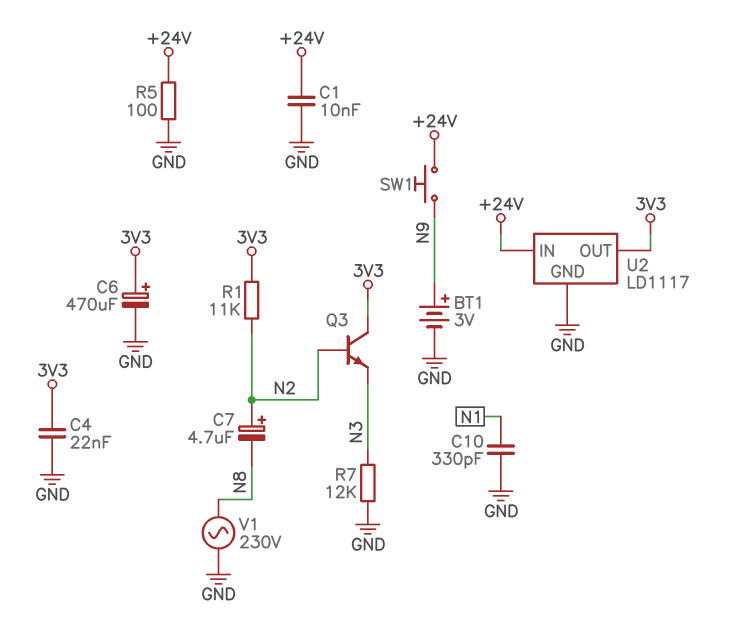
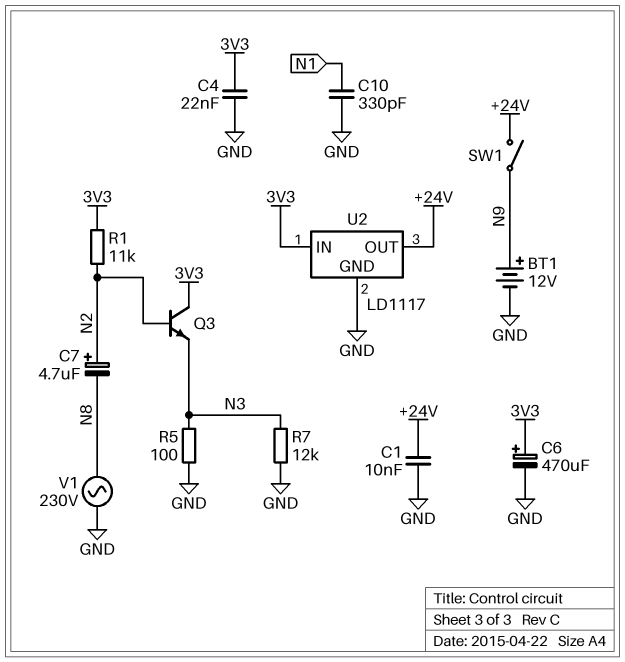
BT1: 3V (plus N9, minus GND) -> 12V (plus N9, minus GND)
R5: 100 (+24V, GND) -> 100 (GND, N3)
SW1: button (+24V, N9) -> switch (+24V, N9)
U2 pin IN: +24V -> 3V3
U2 pin OUT: 3V3 -> +24V

